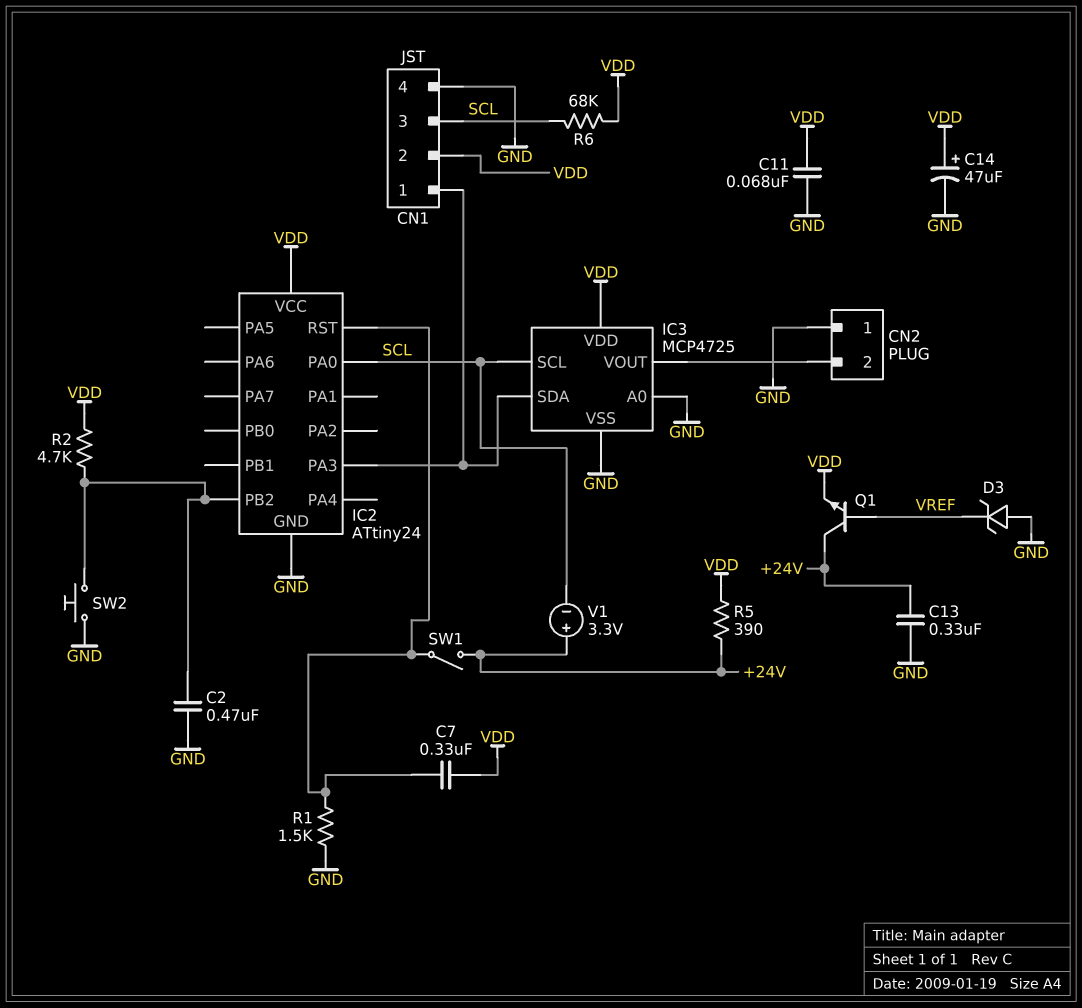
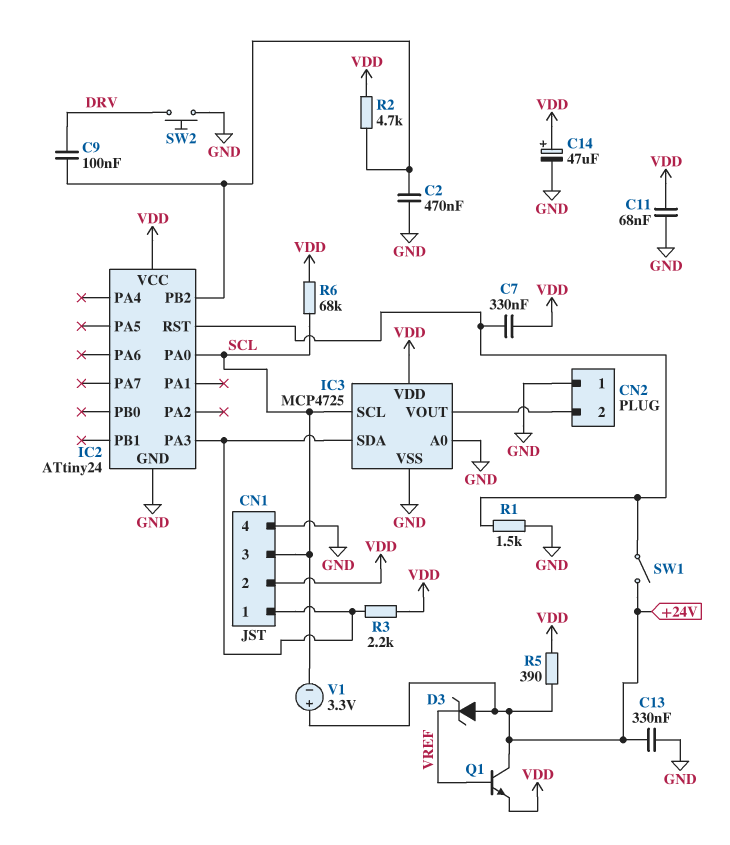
C9: none -> 100nF (DRV, IC2/PB2)
D3: zener (A GND, K VREF) -> zener (A +24V, K VREF)
R3: none -> 2.2k (CN1/1, VDD)
SW2: button (GND, IC2/PB2) -> button (DRV, GND)

